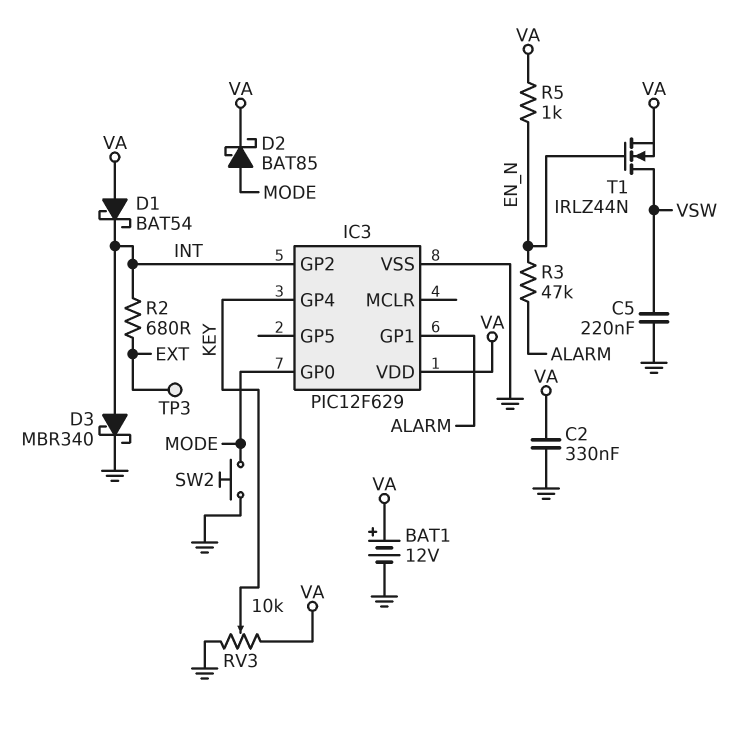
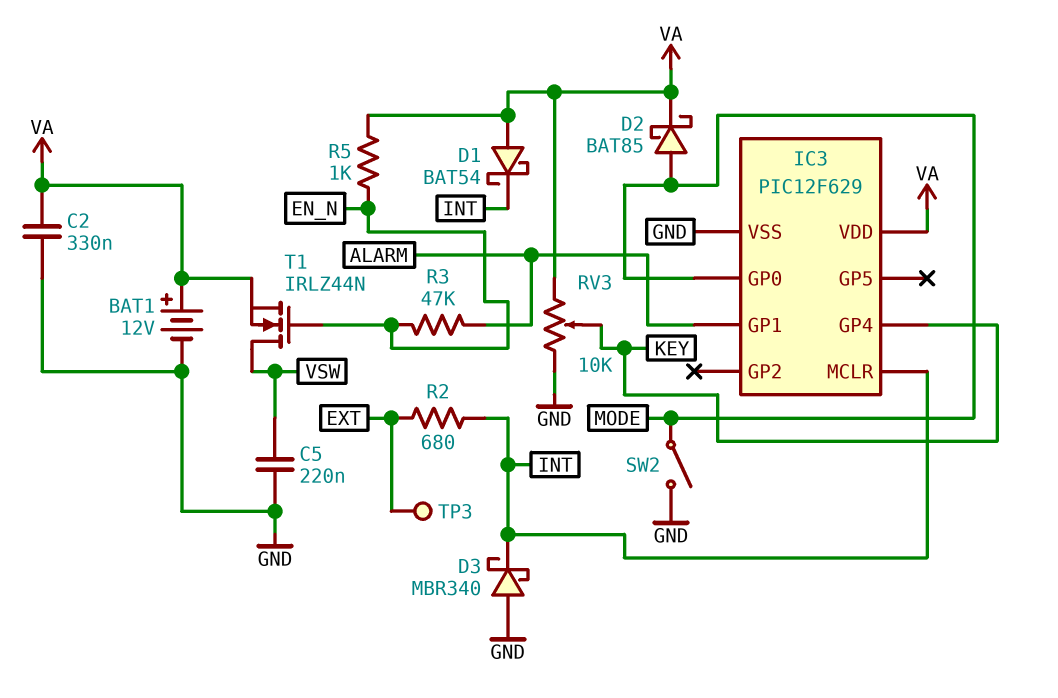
D3: schottky MBR340 (A INT, K GND) -> schottky MBR340 (A GND, K INT)
IC3 pin GP2: INT -> none
IC3 pin MCLR: none -> INT
SW2: button (GND, MODE) -> switch (GND, MODE)

